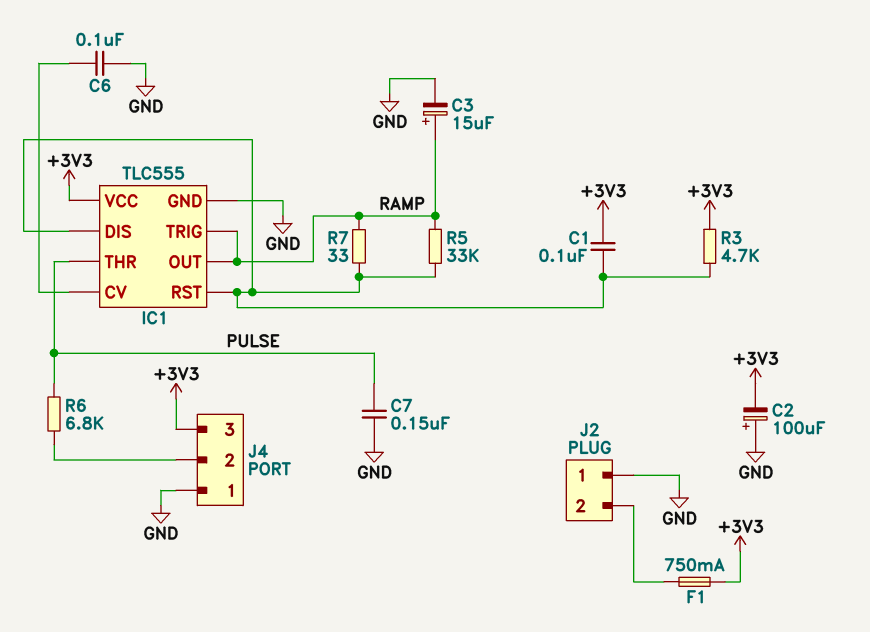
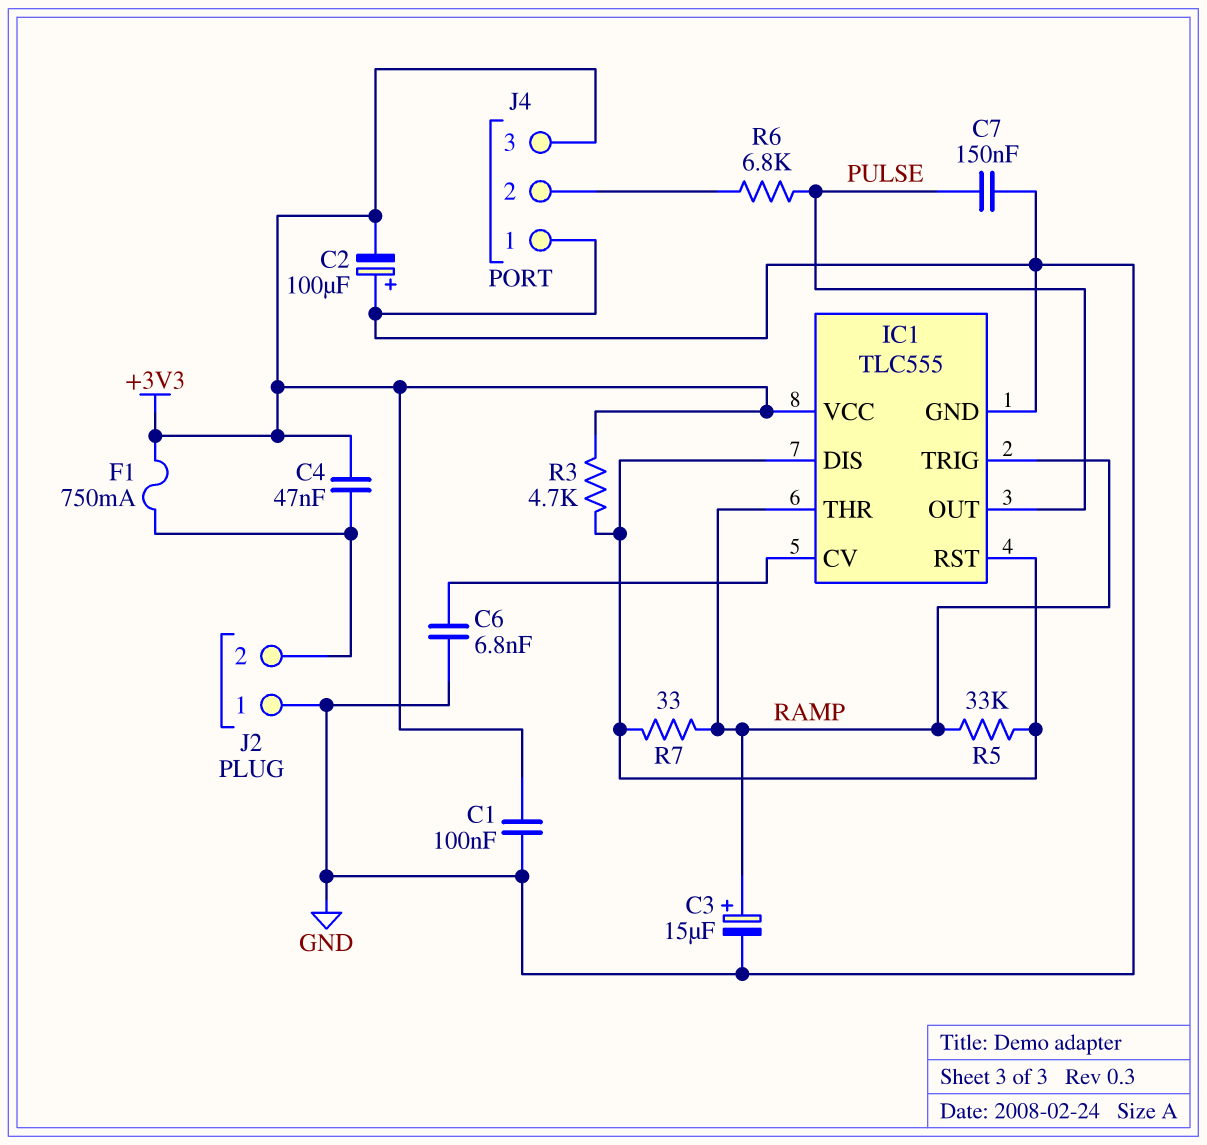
C1: 100nF (+3V3, IC1/DIS) -> 100nF (+3V3, GND)
C4: none -> 47nF (+3V3, J2/2)
C6: 100nF (GND, IC1/CV) -> 6.8nF (GND, IC1/CV)
IC1 pin OUT: RAMP -> PULSE
IC1 pin THR: PULSE -> RAMP

